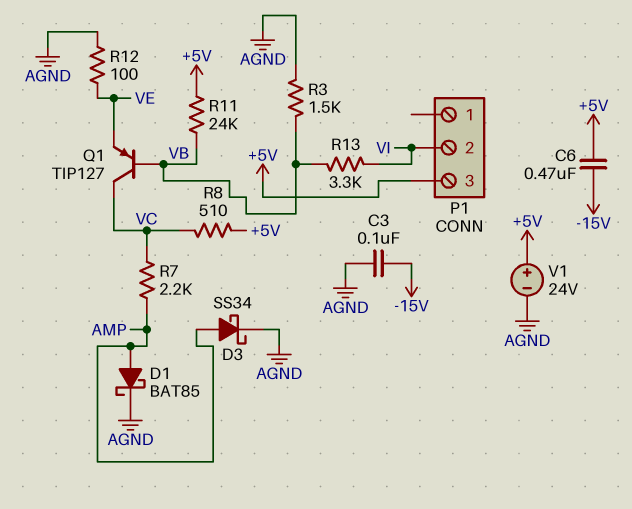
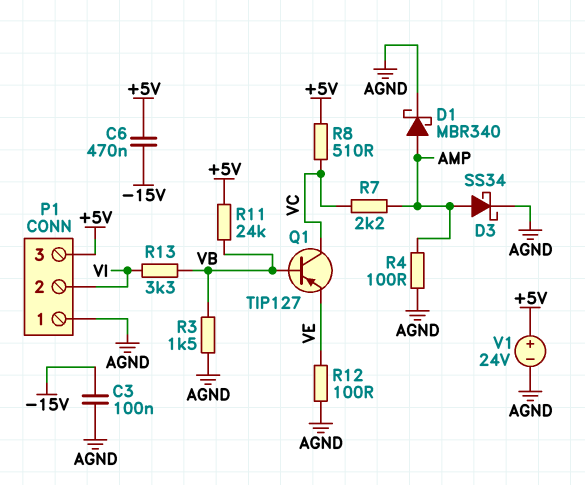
D1: schottky BAT85 (A AMP, K AGND) -> schottky MBR340 (A AMP, K AGND)
P1 pin 1: none -> AGND
R4: none -> 100 (AGND, AMP)

